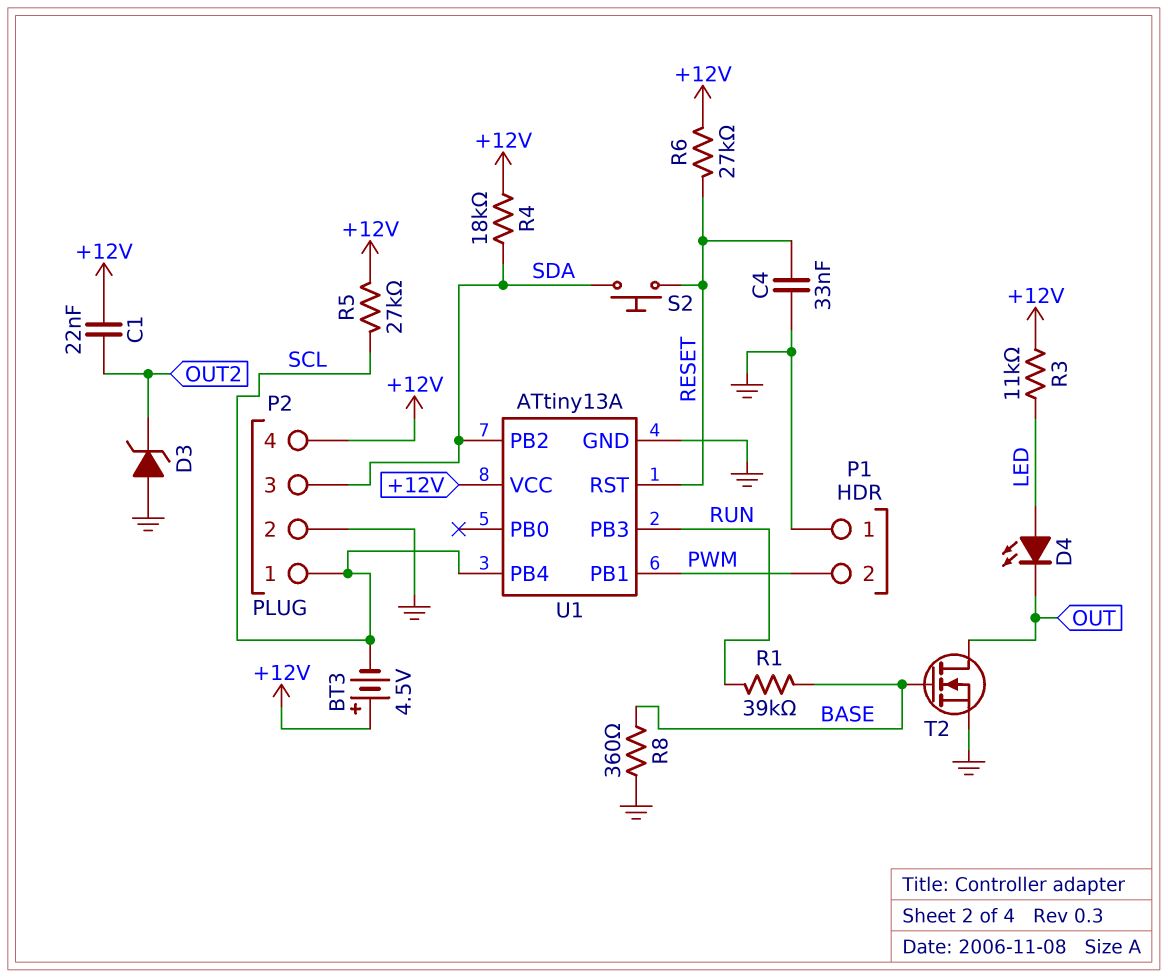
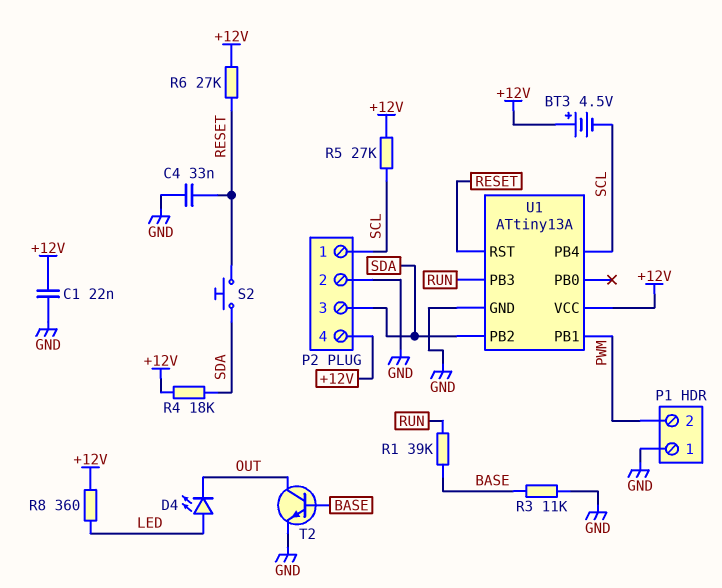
C1: 22nF (+12V, OUT2) -> 22nF (+12V, GND)
D3: zener (A GND, K OUT2) -> none
R3: 11k (+12V, LED) -> 11k (BASE, GND)
R8: 360 (BASE, GND) -> 360 (+12V, LED)
T2: NMOS (G BASE, D OUT, S GND) -> NPN (B BASE, C OUT, E GND)

